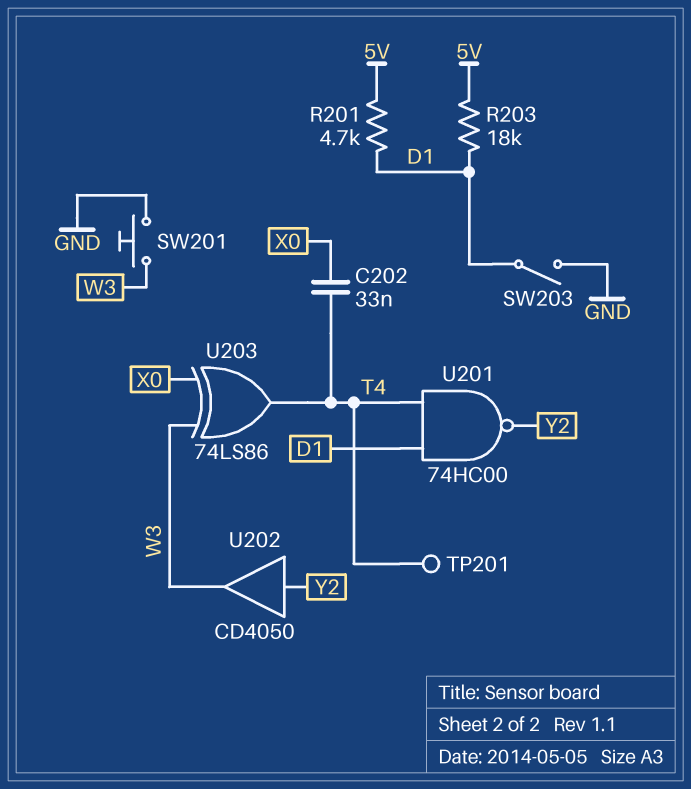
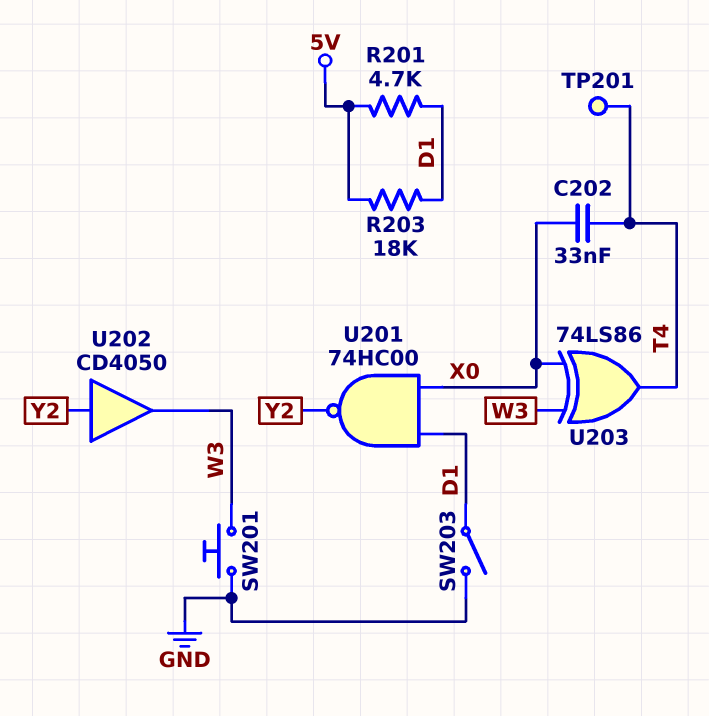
U201: NAND 74HC00 (in D1, in T4, out Y2) -> NAND 74HC00 (in D1, in X0, out Y2)

